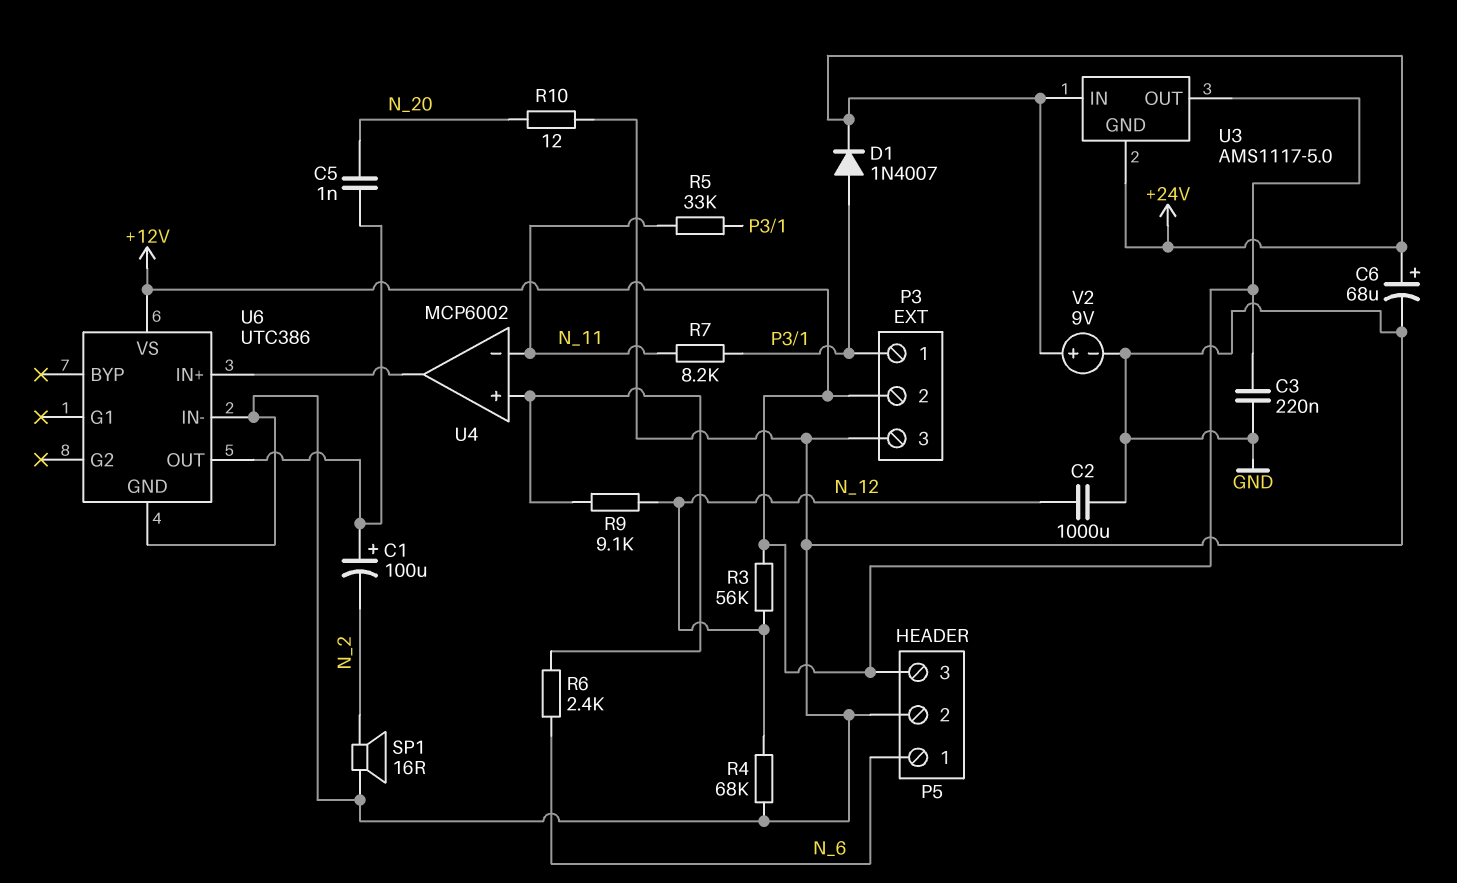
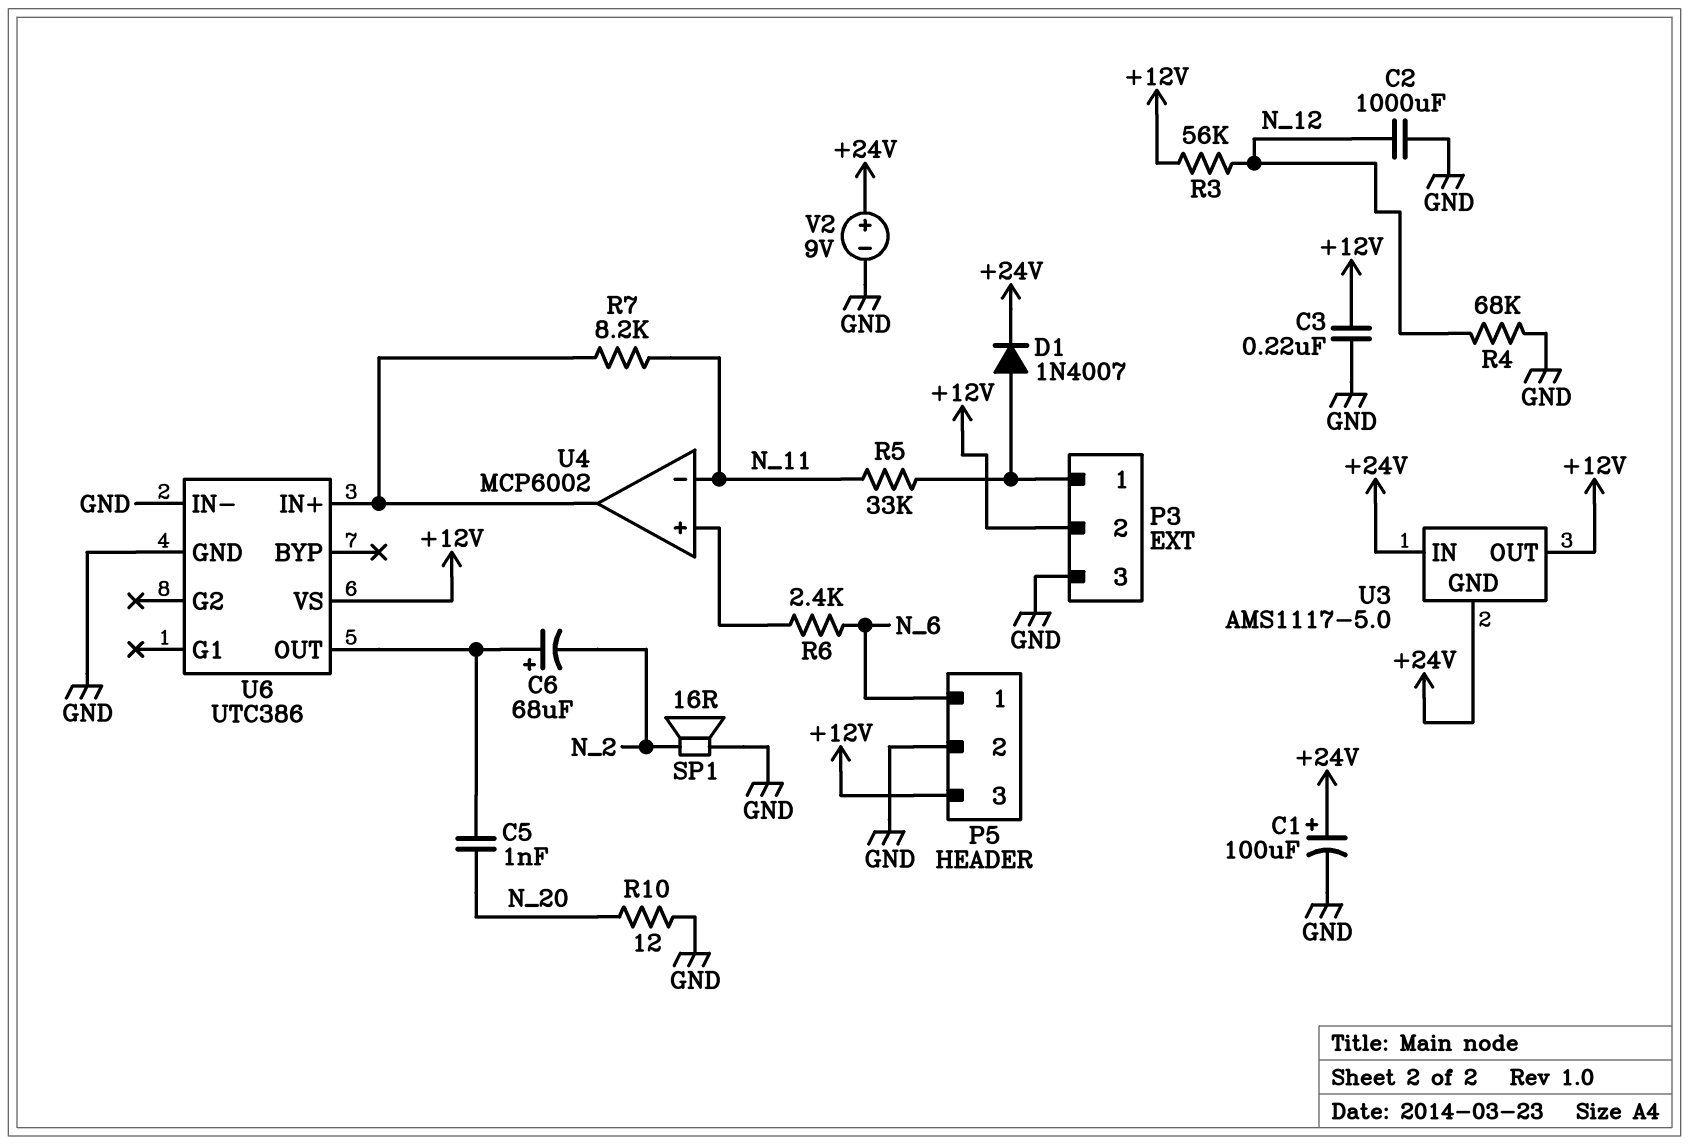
C1: 100uF (plus U6/OUT, minus N_2) -> 100uF (plus +24V, minus GND)
C6: 68uF (plus +24V, minus GND) -> 68uF (plus U6/OUT, minus N_2)
R7: 8.2k (N_11, P3/1) -> 8.2k (N_11, U4/out)
R9: 9.1k (N_12, U4/in+) -> none

